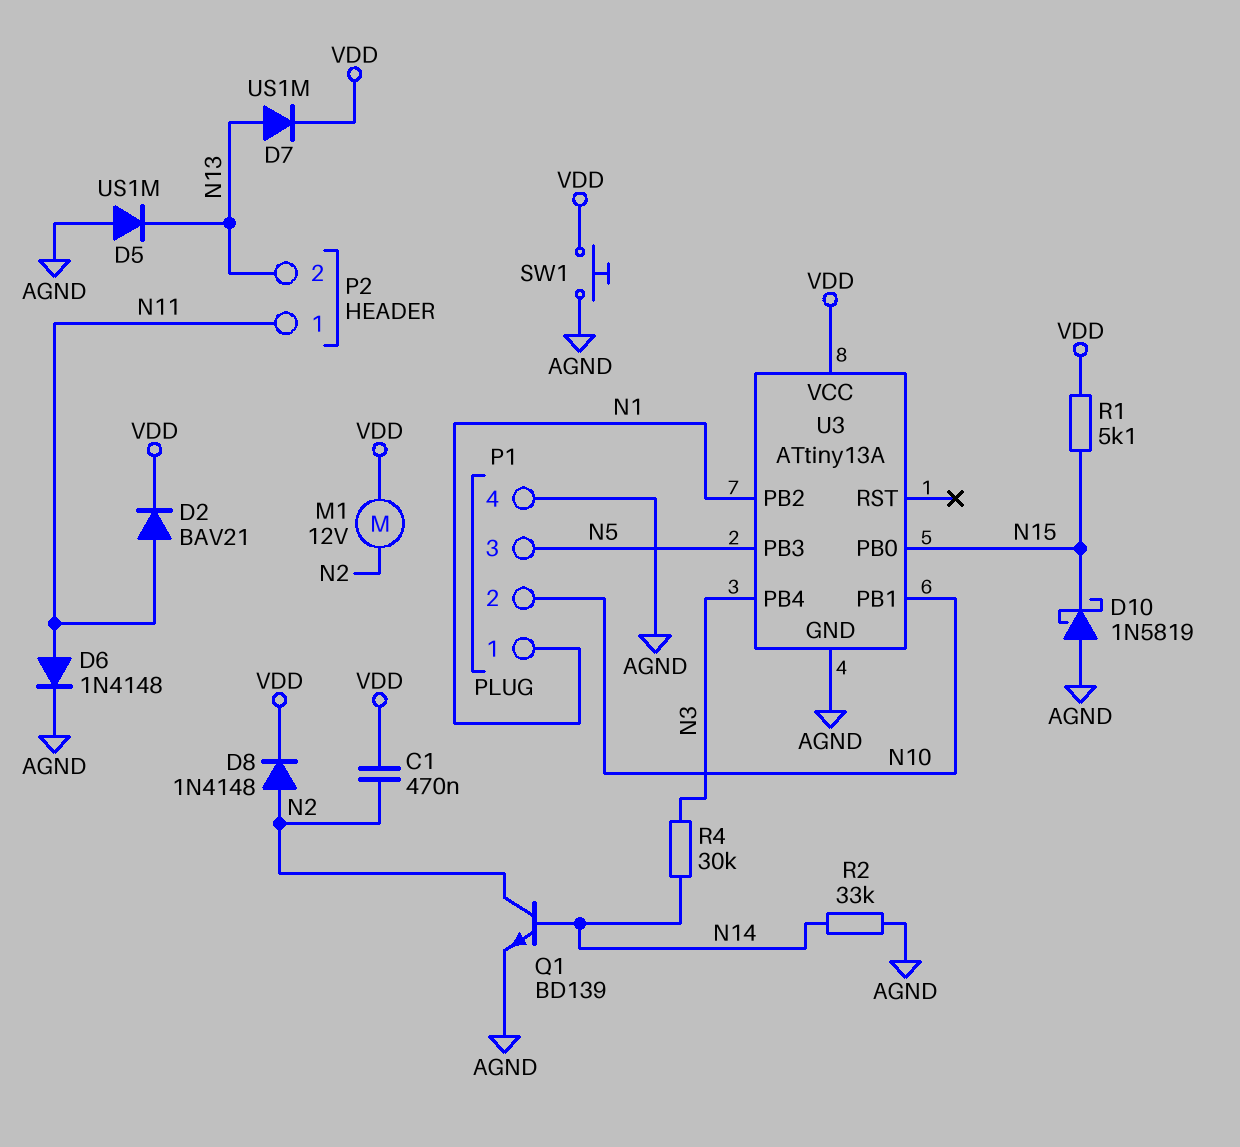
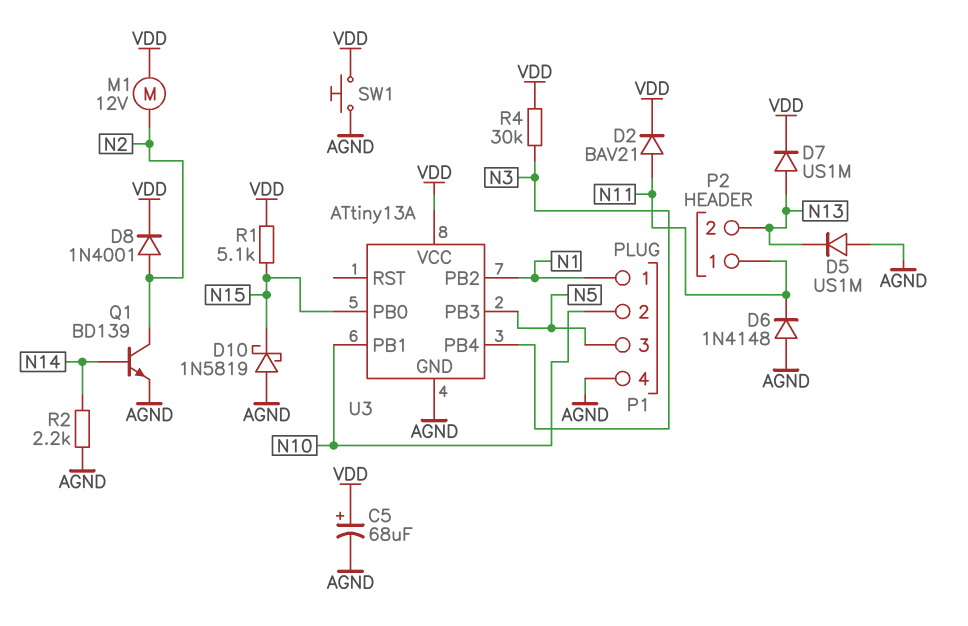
C1: 470nF (N2, VDD) -> none
C5: none -> 68uF (plus VDD, minus AGND)
D6: diode 1N4148 (A N11, K AGND) -> diode 1N4148 (A AGND, K N11)
D8: diode 1N4148 (A N2, K VDD) -> diode 1N4001 (A N2, K VDD)
R2: 33k (AGND, N14) -> 2.2k (AGND, N14)
R4: 30k (N3, N14) -> 30k (N3, VDD)

